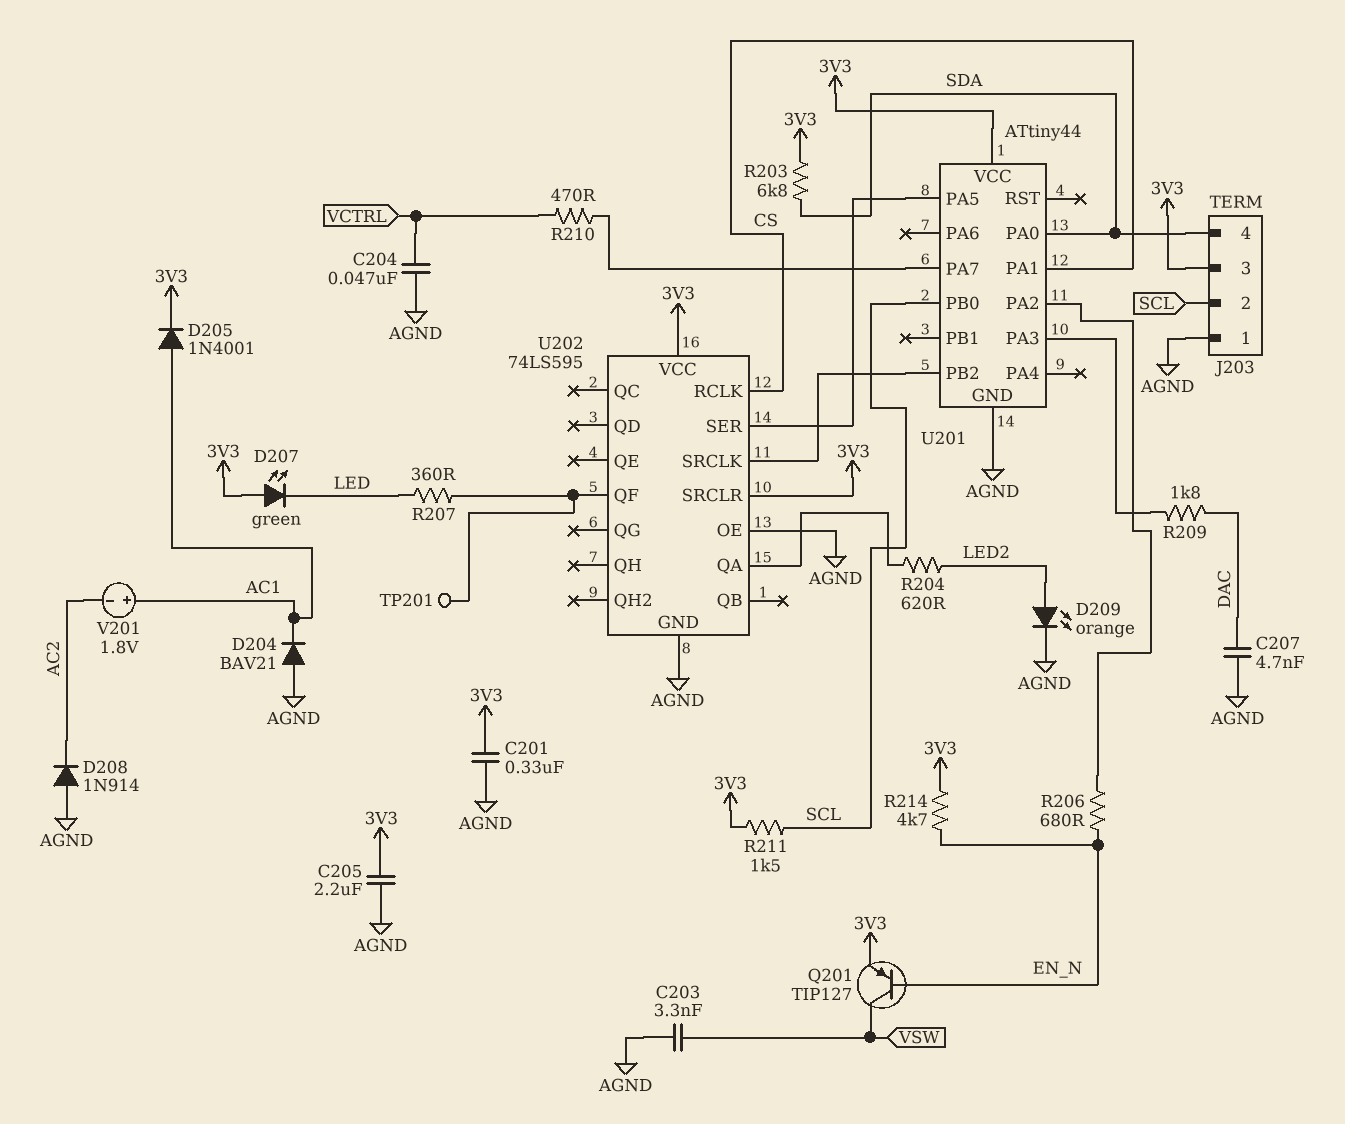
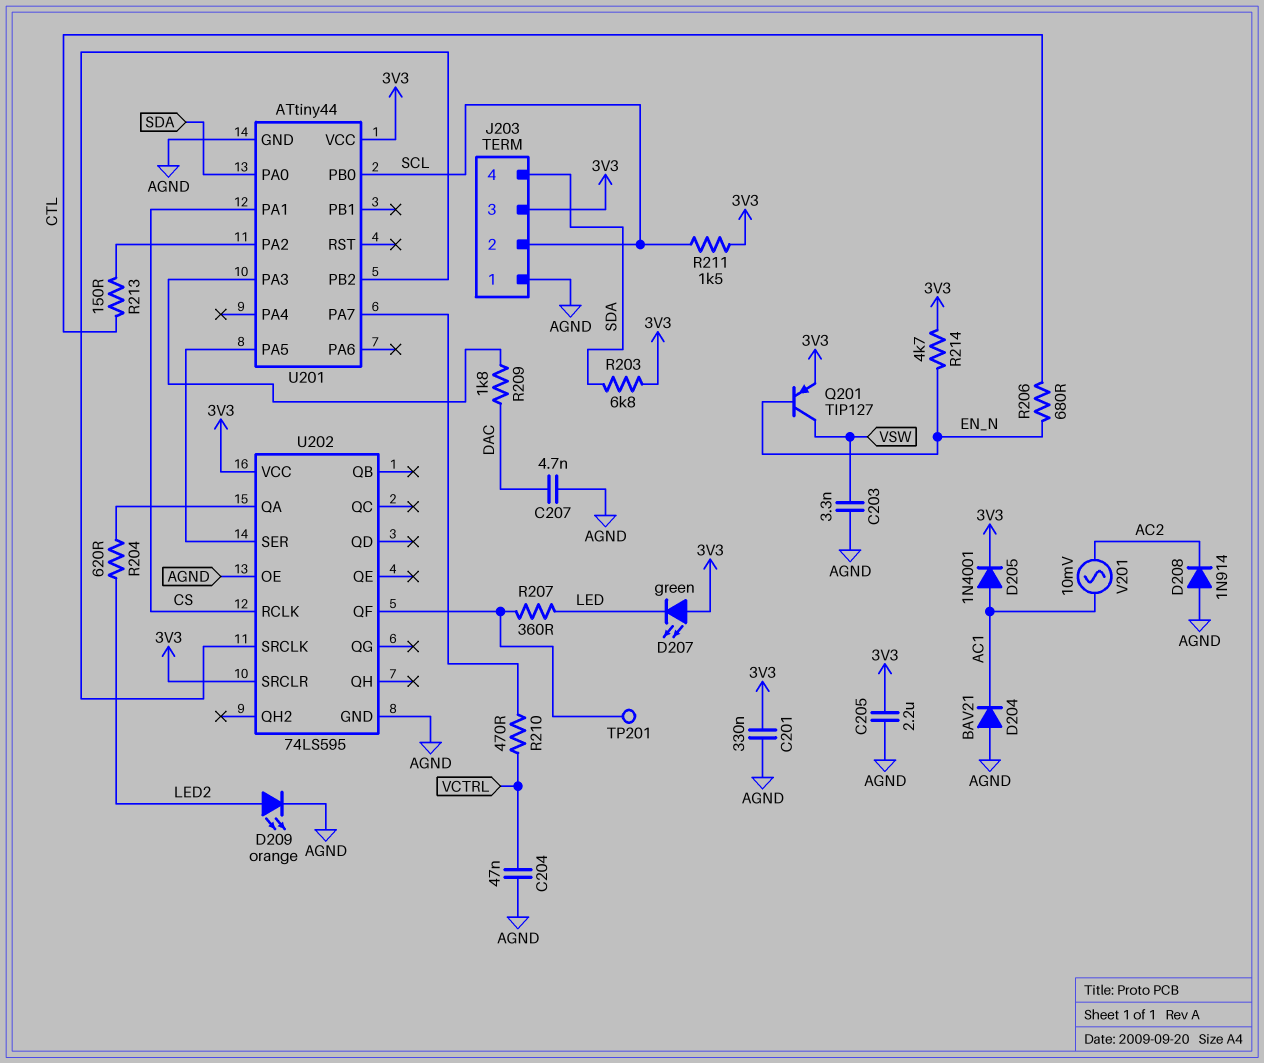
R206: 680 (EN_N, U201/PA2) -> 680 (CTL, EN_N)
R213: none -> 150 (CTL, U201/PA2)
V201: 1.8V (plus AC1, minus AC2) -> AC 10mV (AC1, AC2)

